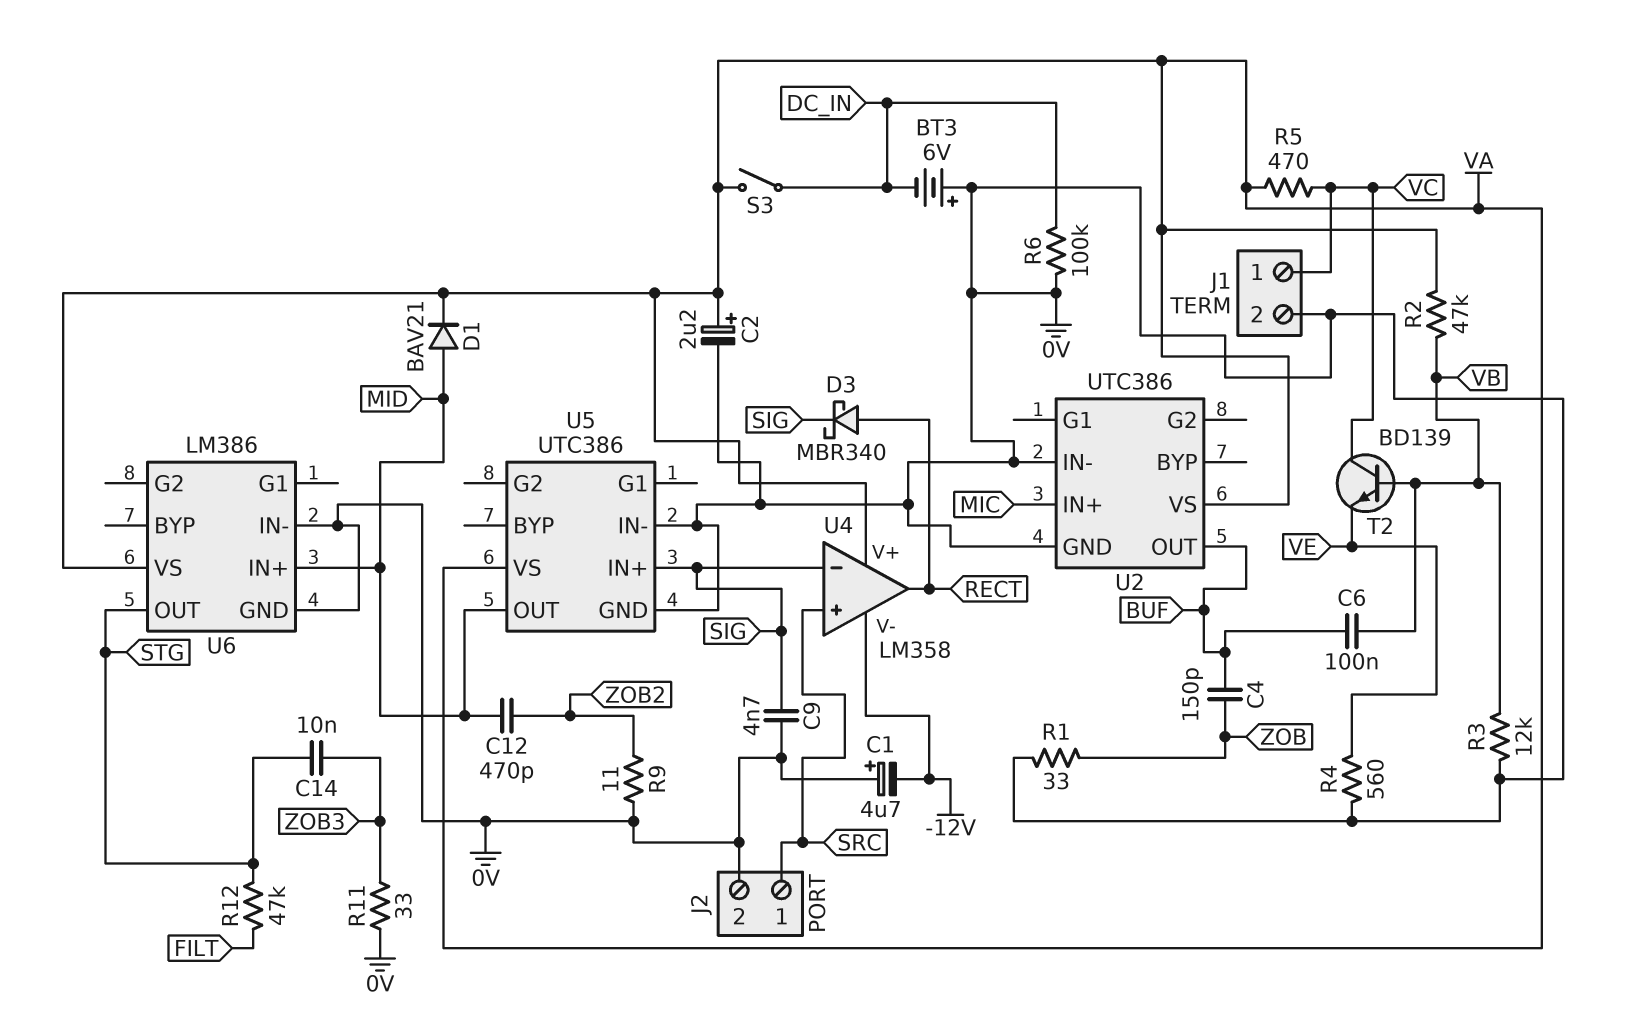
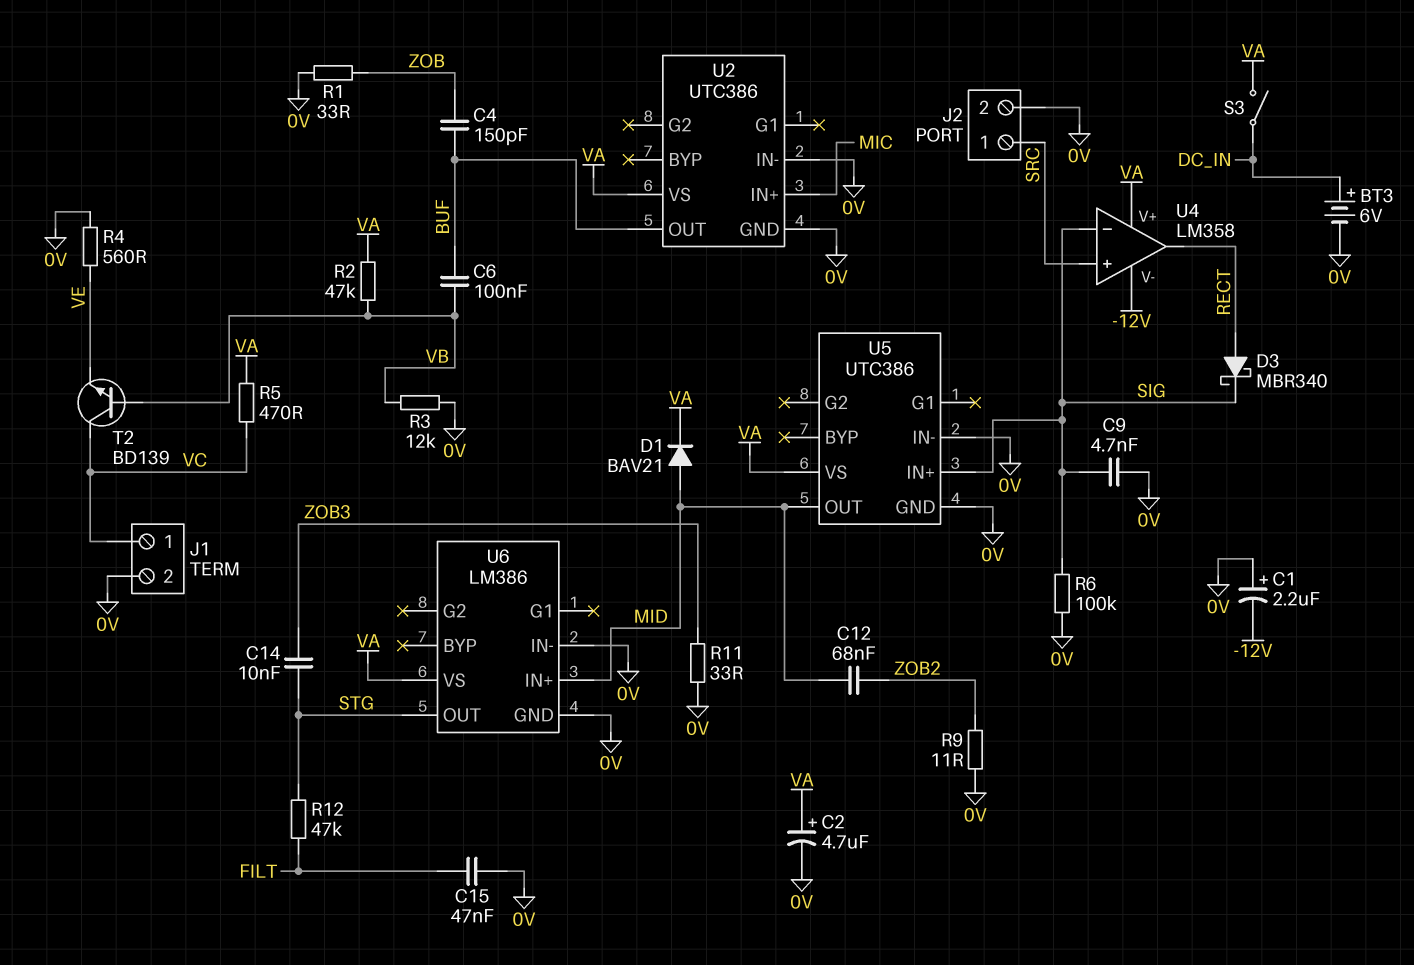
BT3: 6V (plus 0V, minus DC_IN) -> 6V (plus DC_IN, minus 0V)
C1: 4.7uF (plus 0V, minus -12V) -> 2.2uF (plus 0V, minus -12V)
C2: 2.2uF (plus VA, minus 0V) -> 4.7uF (plus VA, minus 0V)
C12: 470pF (MID, ZOB2) -> 68nF (MID, ZOB2)
C15: none -> 47nF (0V, FILT)
R6: 100k (0V, DC_IN) -> 100k (0V, SIG)

